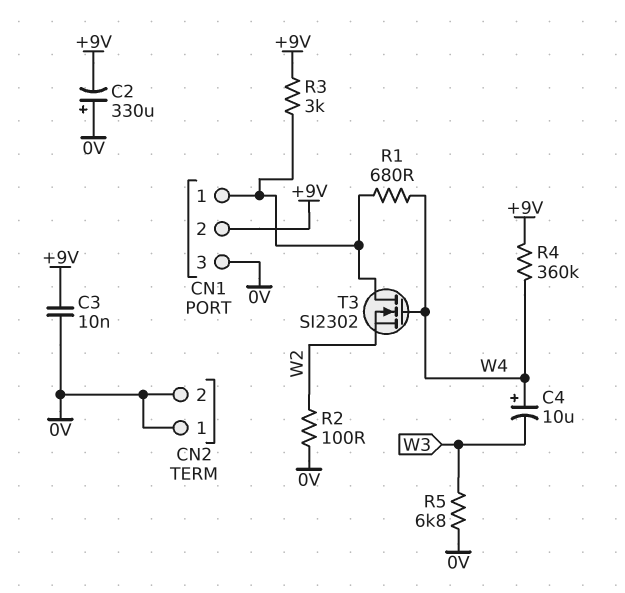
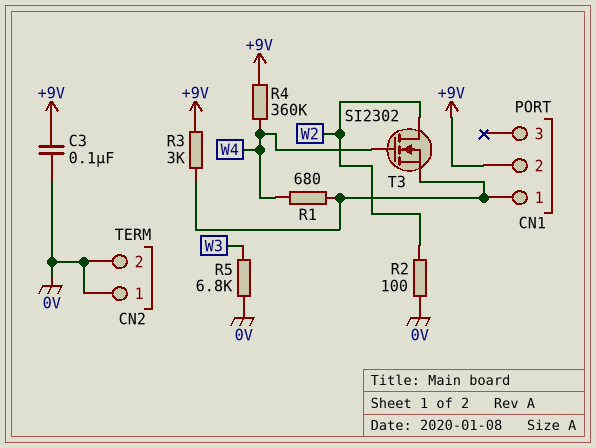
C2: 330uF (plus 0V, minus +9V) -> none
C3: 10nF (+9V, 0V) -> 100nF (+9V, 0V)
C4: 10uF (plus W4, minus W3) -> none
CN1 pin 3: 0V -> none
T3: NMOS SI2302 (G W4, D CN1/1, S W2) -> NMOS SI2302 (G W4, D W2, S CN1/1)

